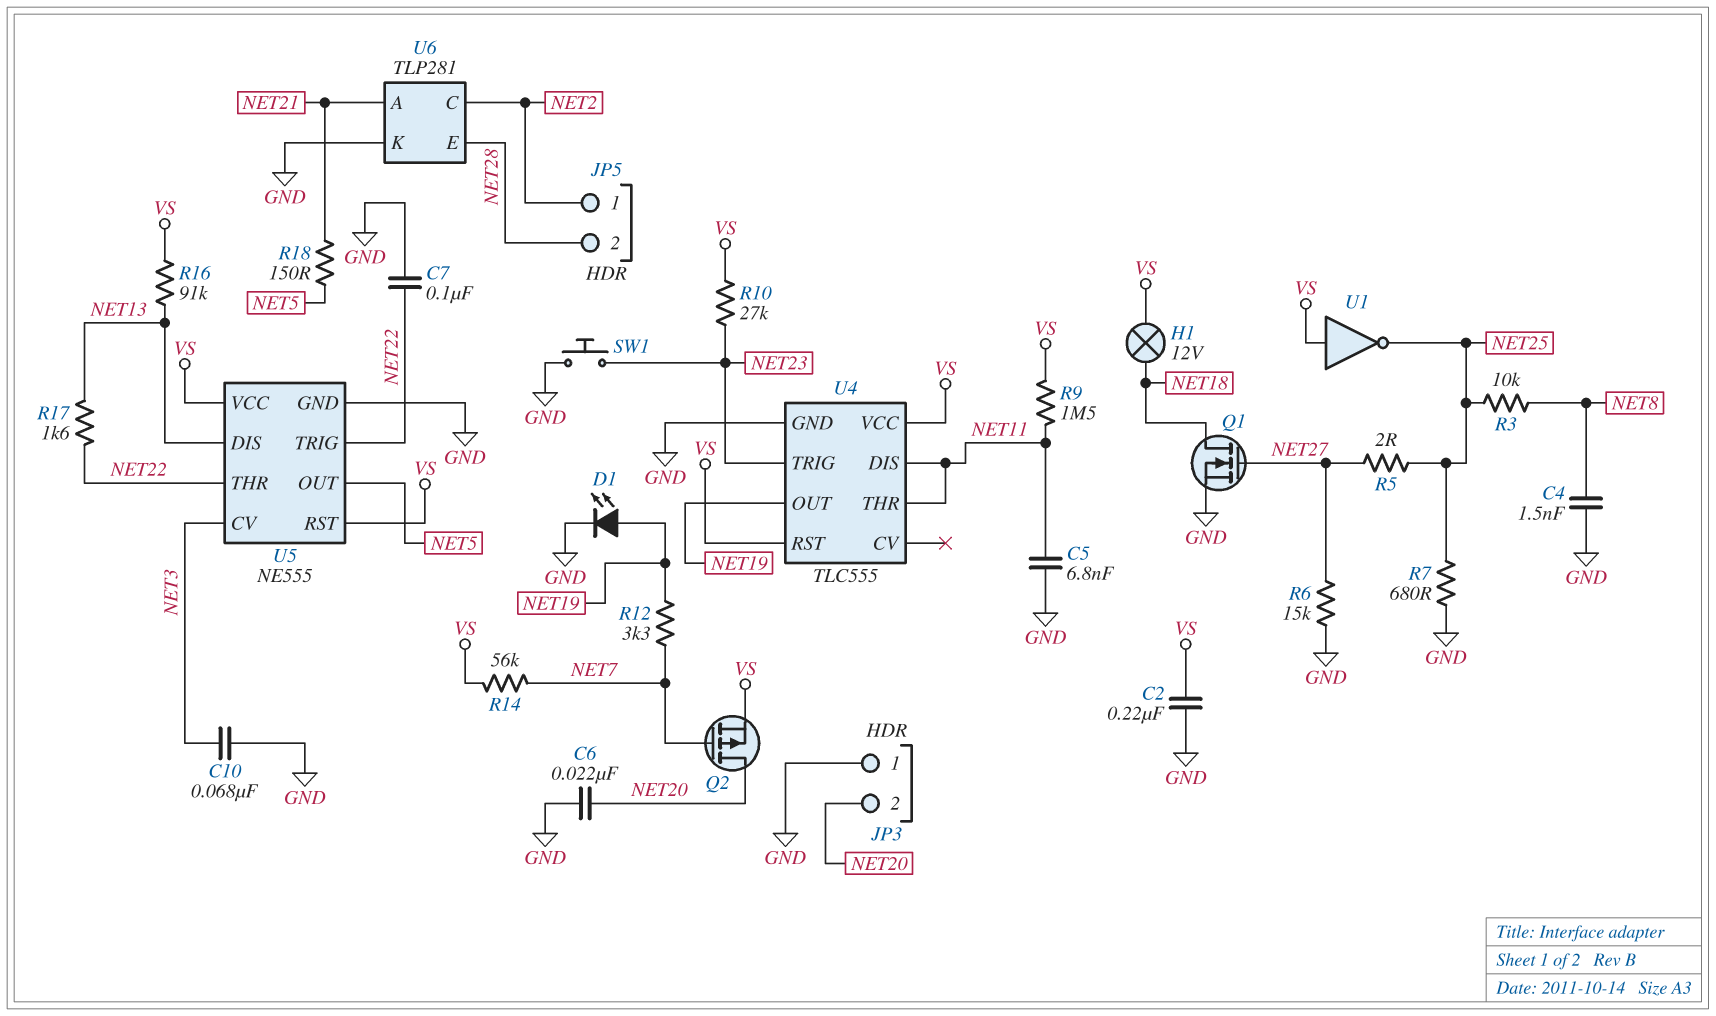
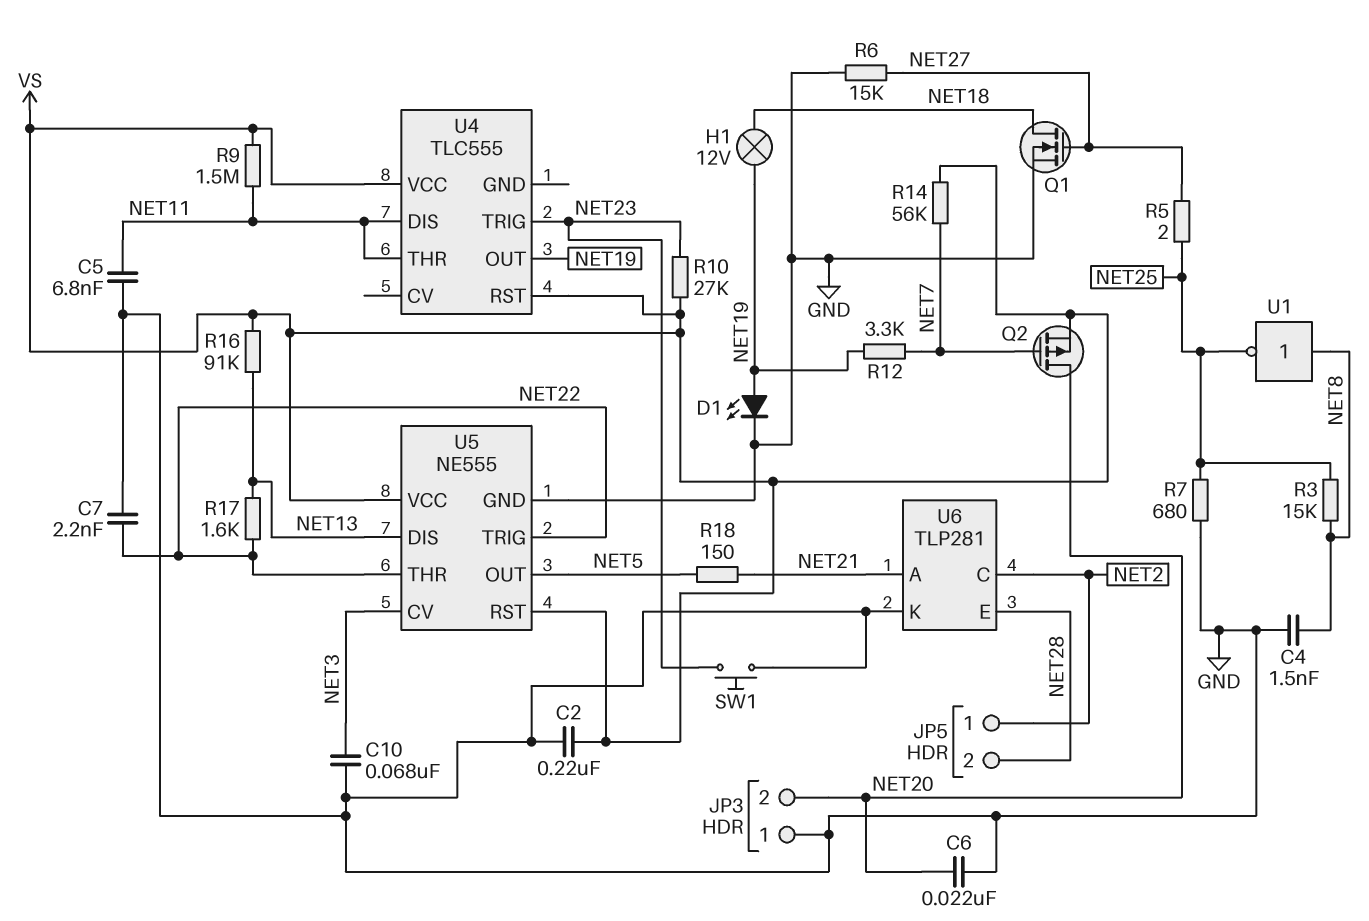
C7: 100nF (GND, NET22) -> 2.2nF (GND, NET22)
H1: lamp 12V (NET18, VS) -> lamp 12V (NET18, NET19)
R3: 10k (NET8, NET25) -> 15k (NET8, NET25)
U1: NOT (in VS, out NET25) -> NOT (in NET8, out NET25)
U4 pin GND: GND -> none

